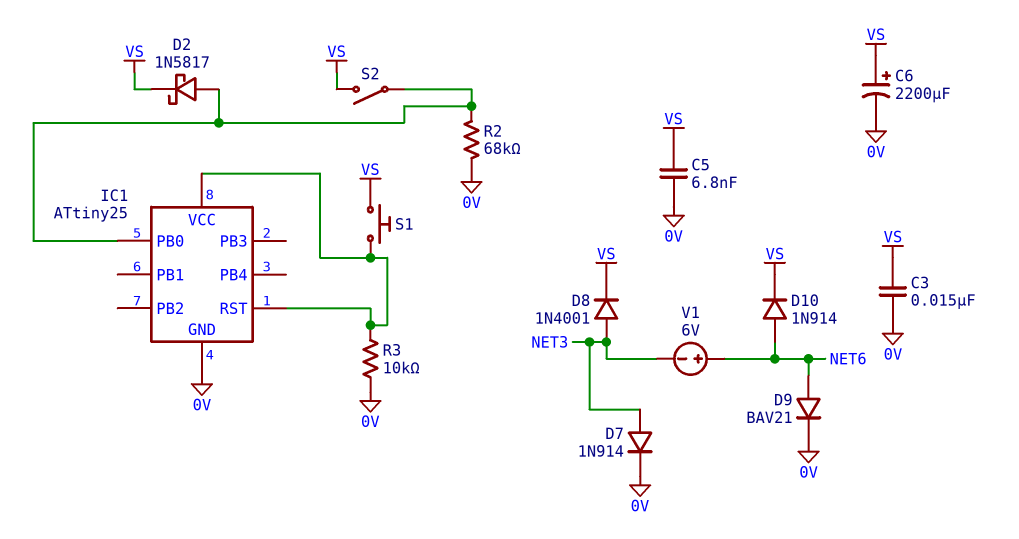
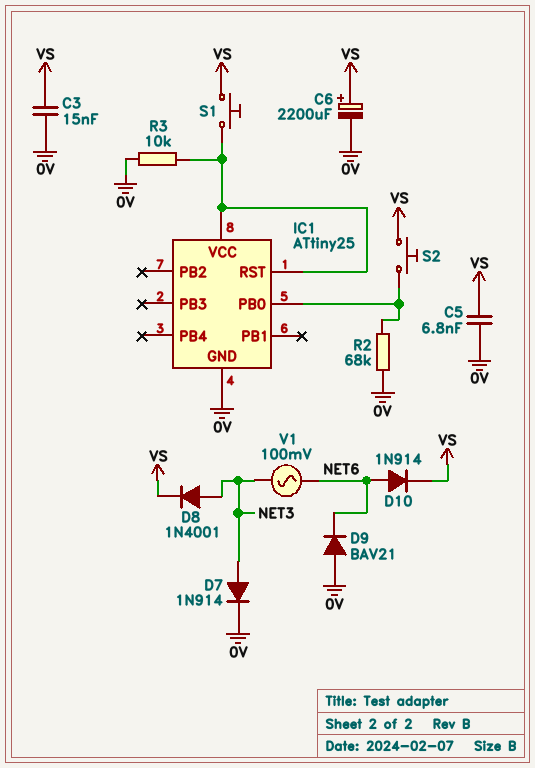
D2: schottky 1N5817 (A IC1/PB0, K VS) -> none
D9: diode BAV21 (A NET6, K 0V) -> diode BAV21 (A 0V, K NET6)
S2: switch (IC1/PB0, VS) -> button (IC1/PB0, VS)
V1: 6V (plus NET6, minus NET3) -> AC 100mV (NET3, NET6)

